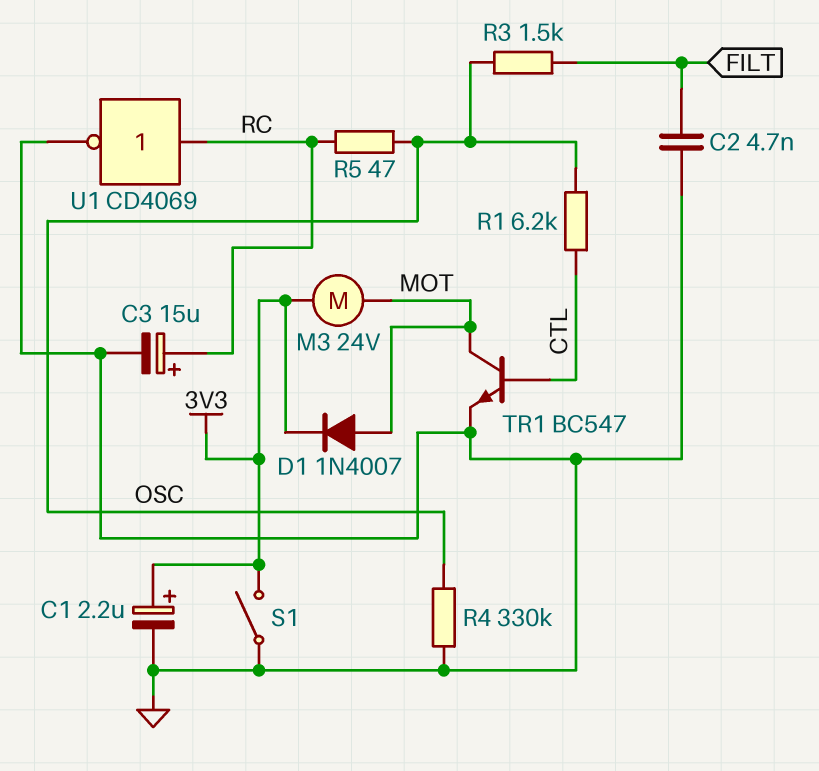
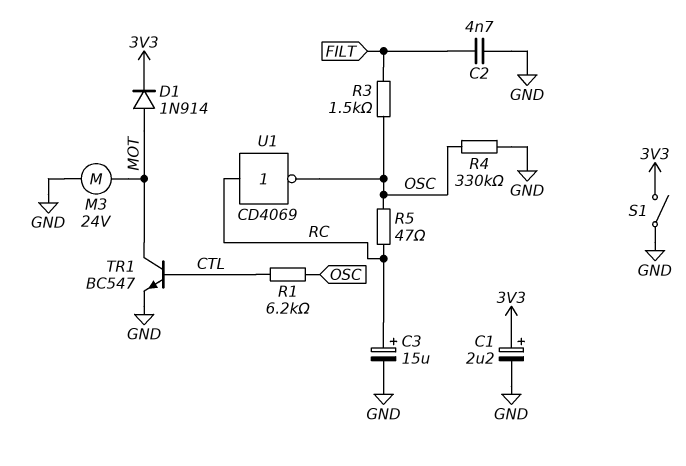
D1: diode 1N4007 (A MOT, K 3V3) -> diode 1N914 (A MOT, K 3V3)
M3: motor 24V (3V3, MOT) -> motor 24V (GND, MOT)
U1: NOT CD4069 (in RC, out GND) -> NOT CD4069 (in RC, out OSC)

